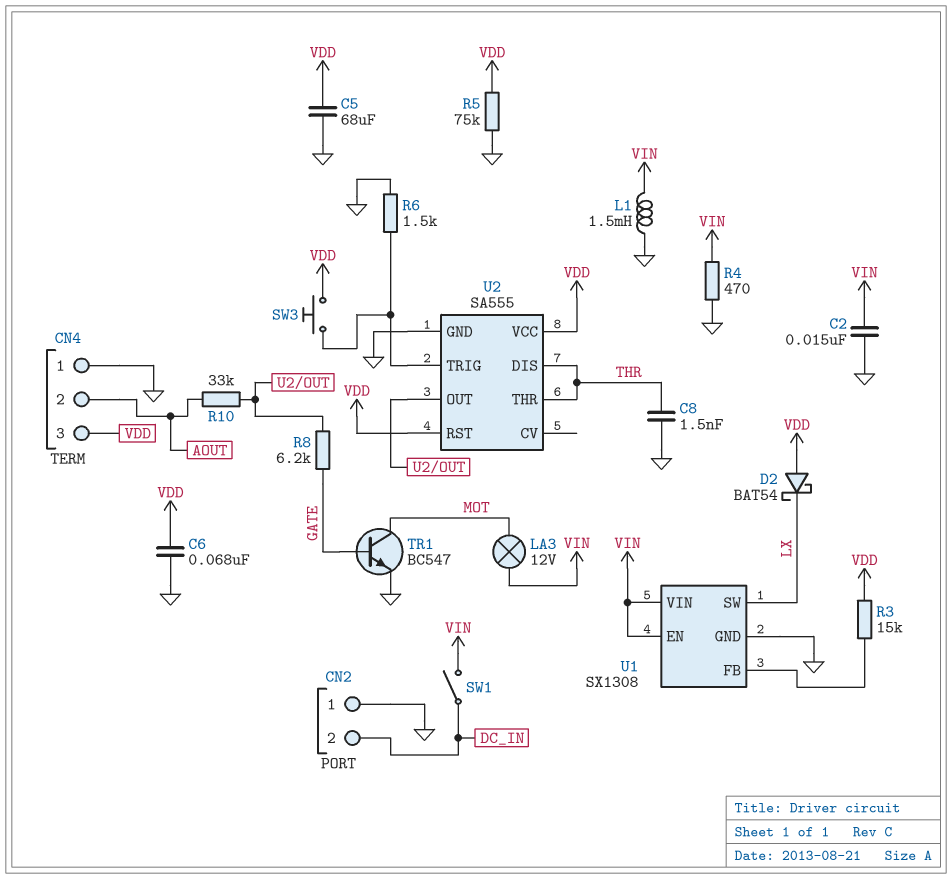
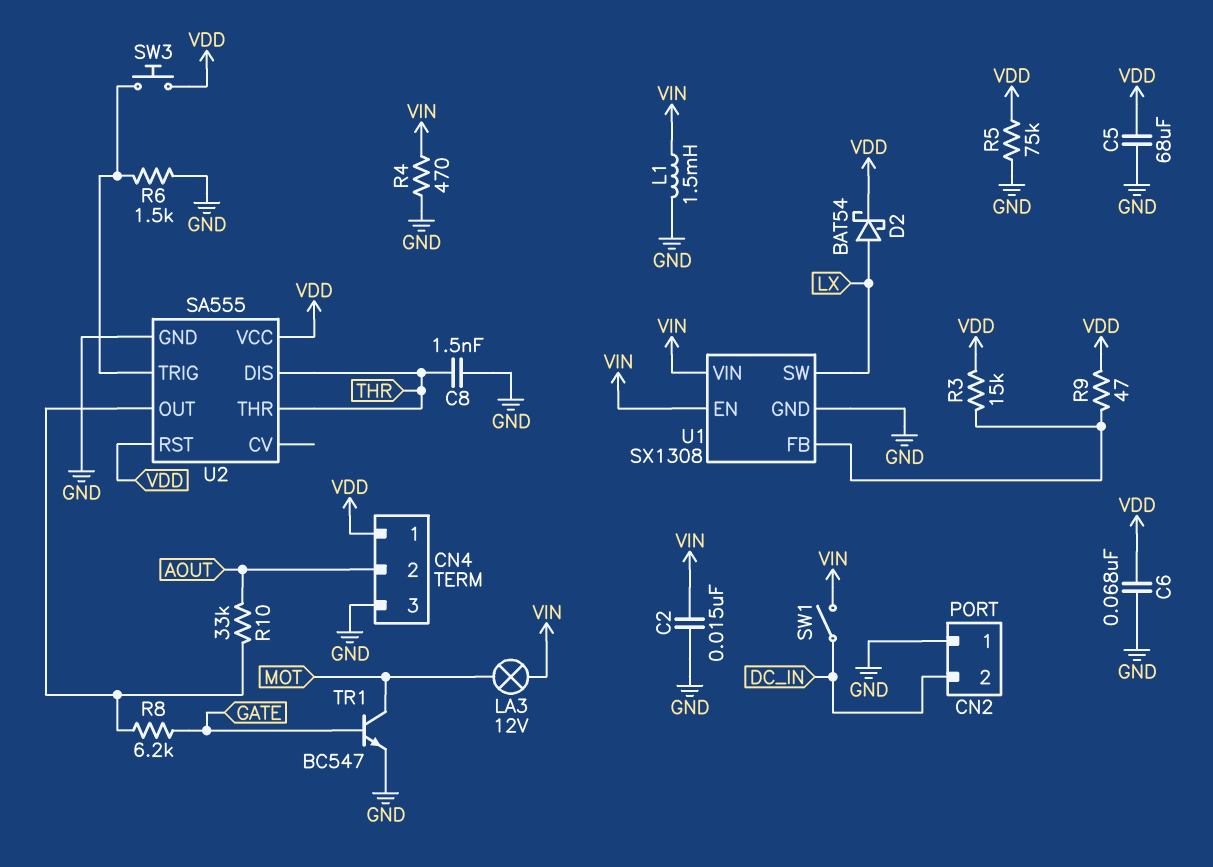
CN4 pin 1: GND -> VDD
CN4 pin 3: VDD -> GND
D2: schottky BAT54 (A VDD, K LX) -> schottky BAT54 (A LX, K VDD)
R9: none -> 47 (U1/FB, VDD)

